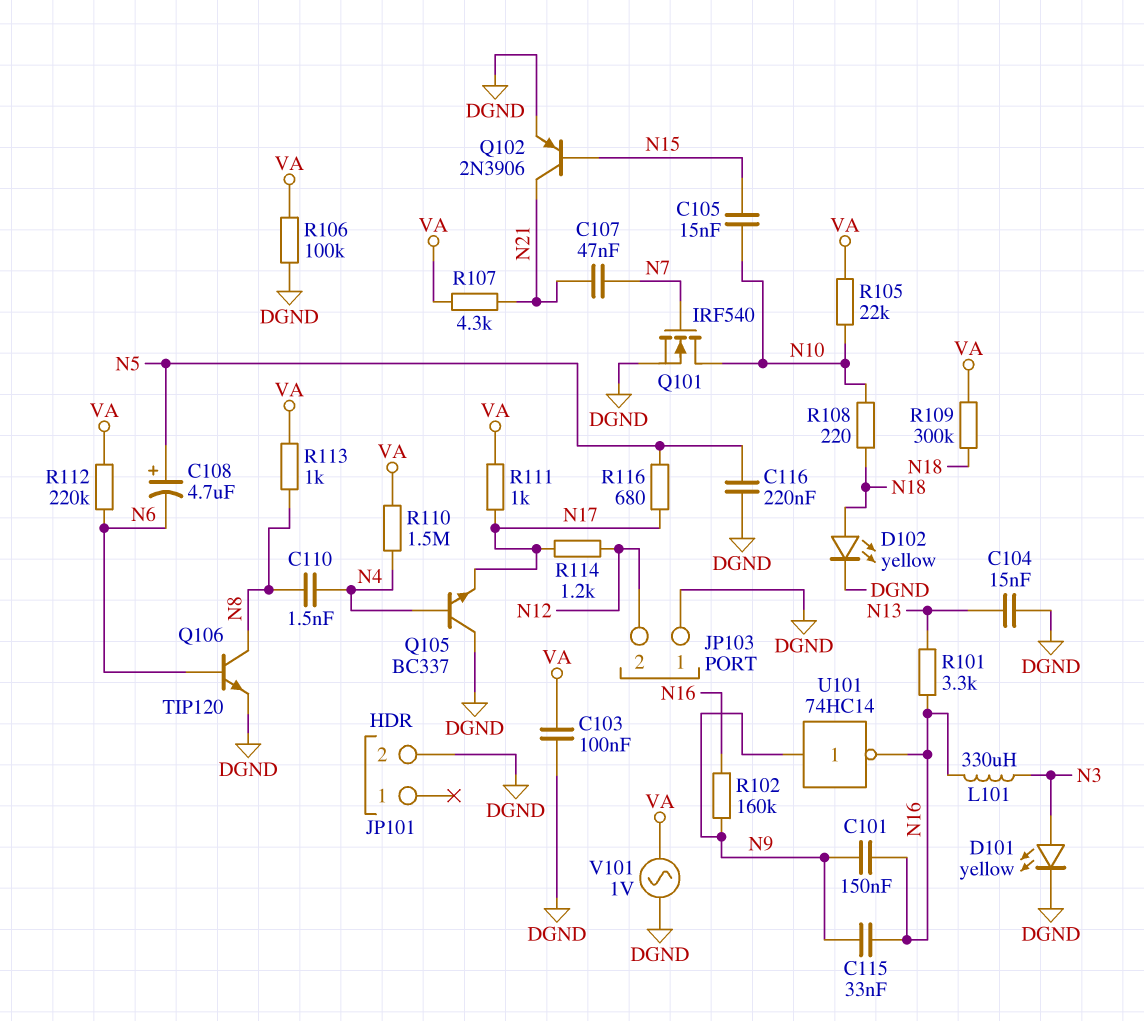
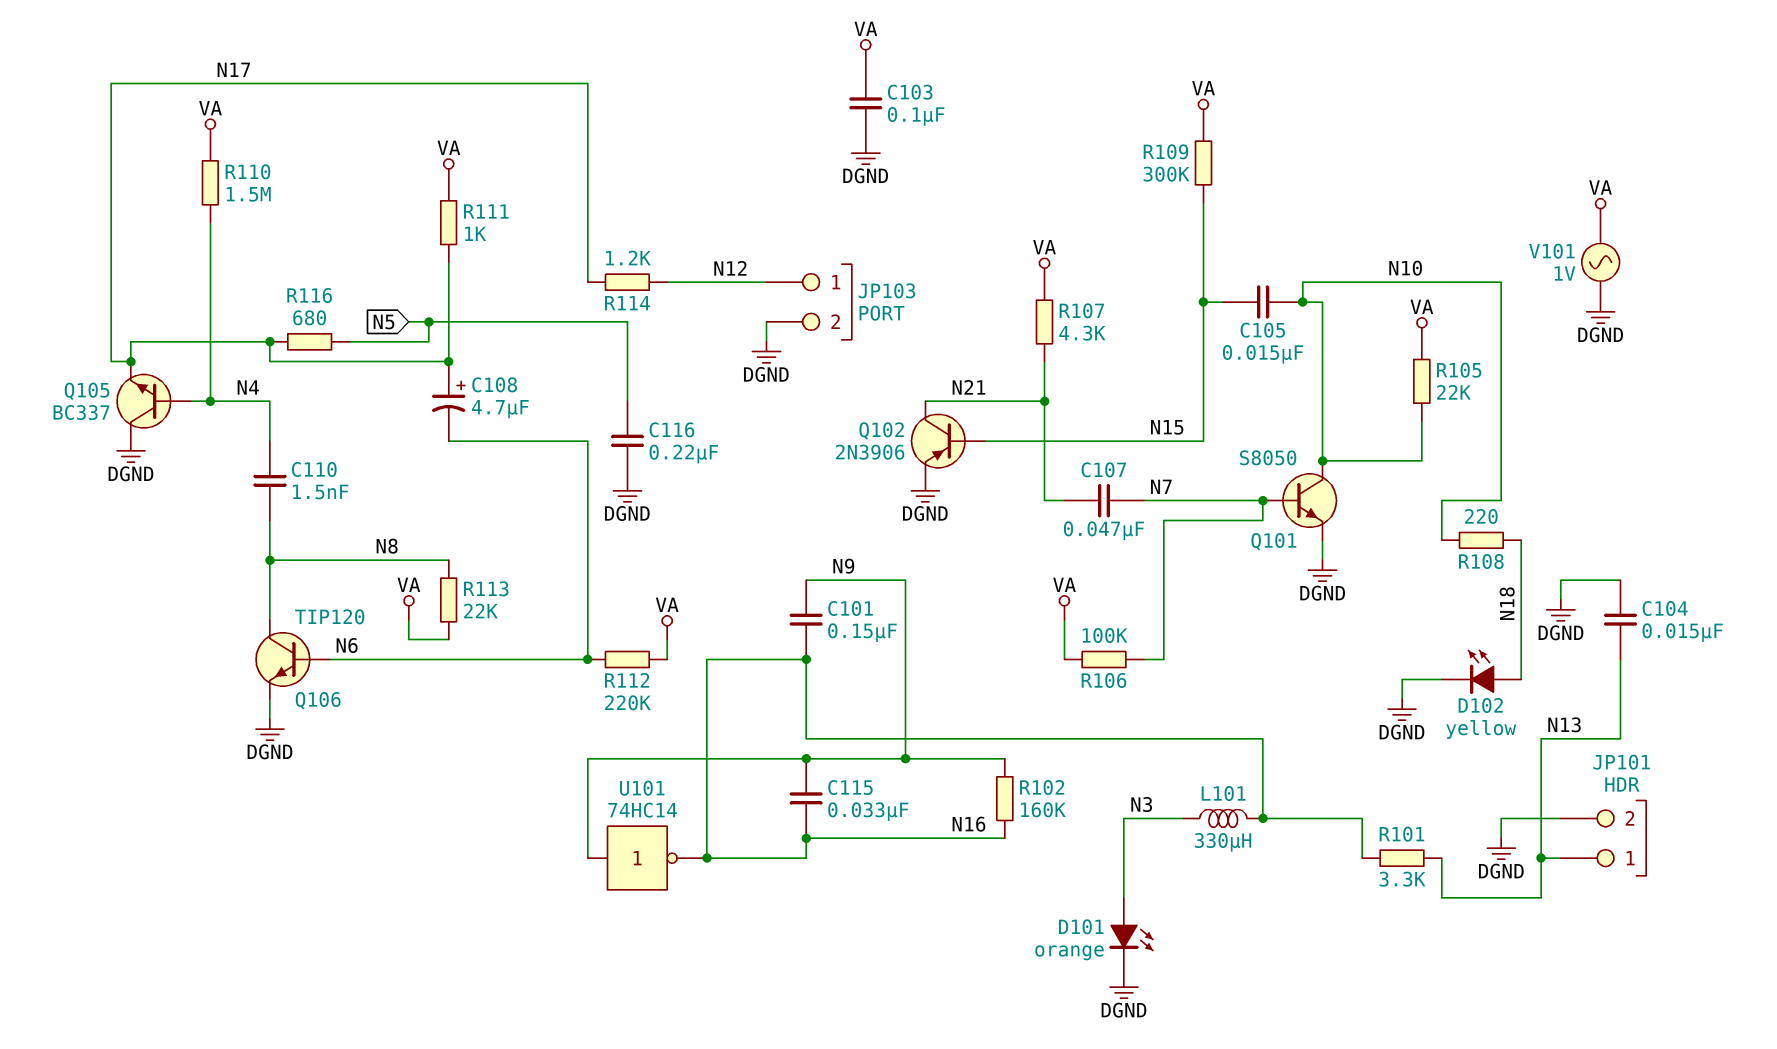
C108: 4.7uF (plus N5, minus N6) -> 4.7uF (plus N17, minus N6)
D101: LED yellow (A N3, K DGND) -> LED orange (A N3, K DGND)
JP101 pin 1: none -> N13
JP103 pin 1: DGND -> N12
JP103 pin 2: N12 -> DGND
Q101: NMOS IRF540 (G N7, D N10, S DGND) -> NPN S8050 (B N7, C N10, E DGND)
R106: 100k (DGND, VA) -> 100k (N7, VA)
R109: 300k (N18, VA) -> 300k (N15, VA)
R113: 1k (N8, VA) -> 22k (N8, VA)

